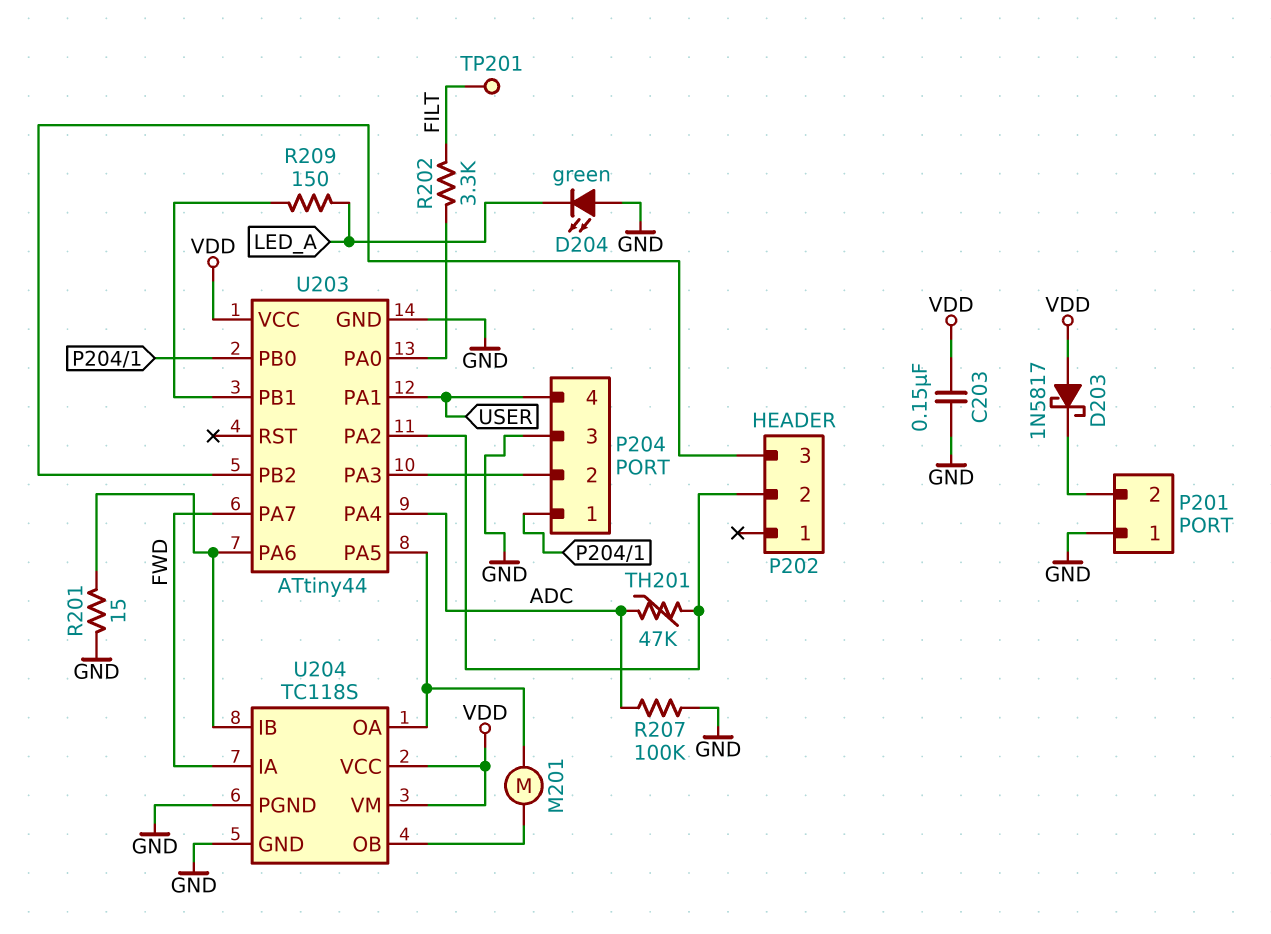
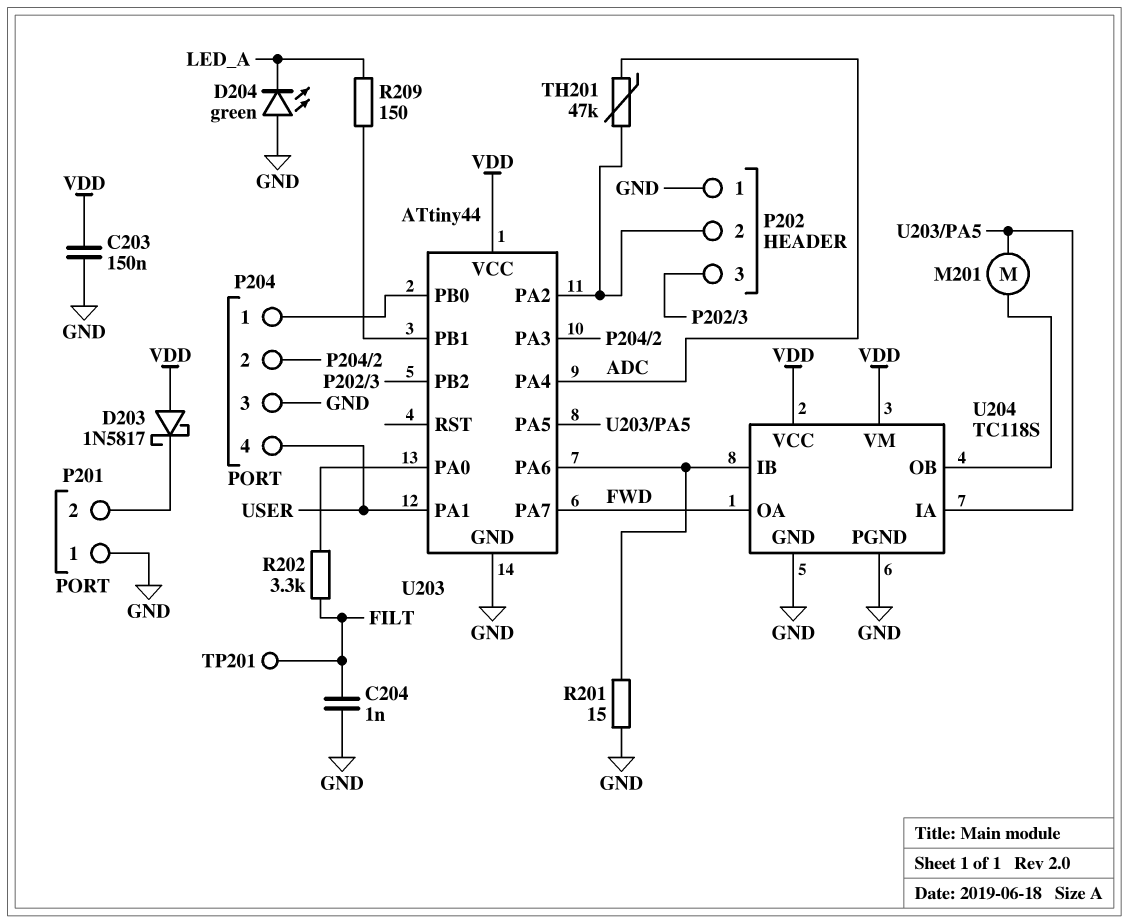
C204: none -> 1nF (FILT, GND)
P202 pin 1: none -> GND
R207: 100k (ADC, GND) -> none
U204 pin IA: FWD -> U203/PA5
U204 pin OA: U203/PA5 -> FWD

